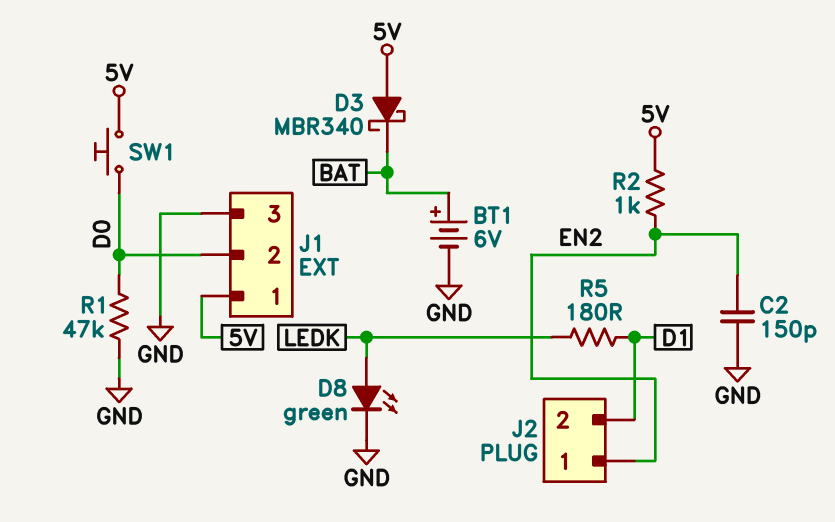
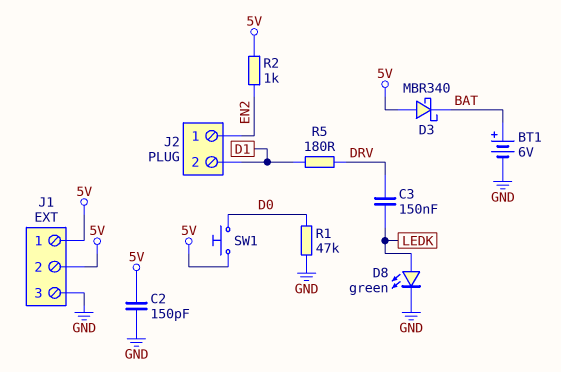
C2: 150pF (EN2, GND) -> 150pF (5V, GND)
C3: none -> 150nF (DRV, LEDK)
J1 pin 2: D0 -> 5V
R5: 180 (D1, LEDK) -> 180 (D1, DRV)

